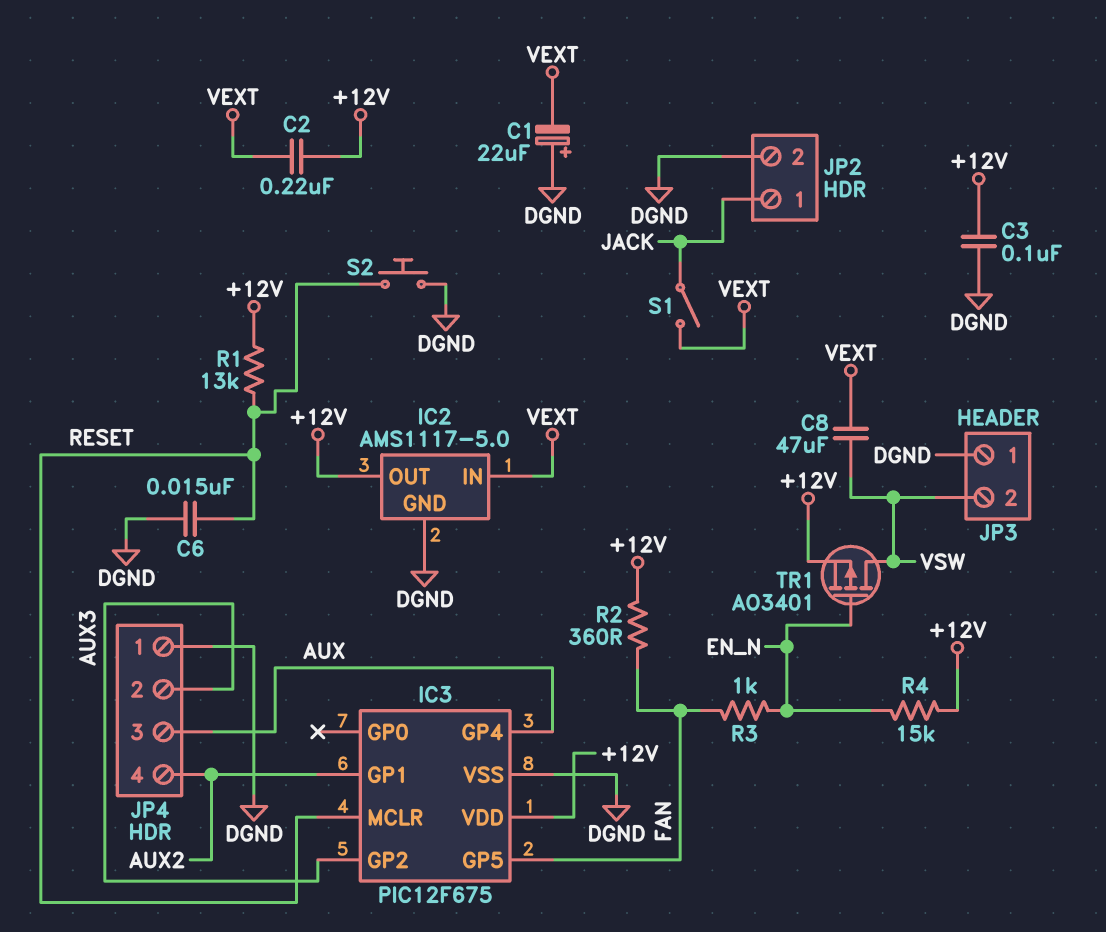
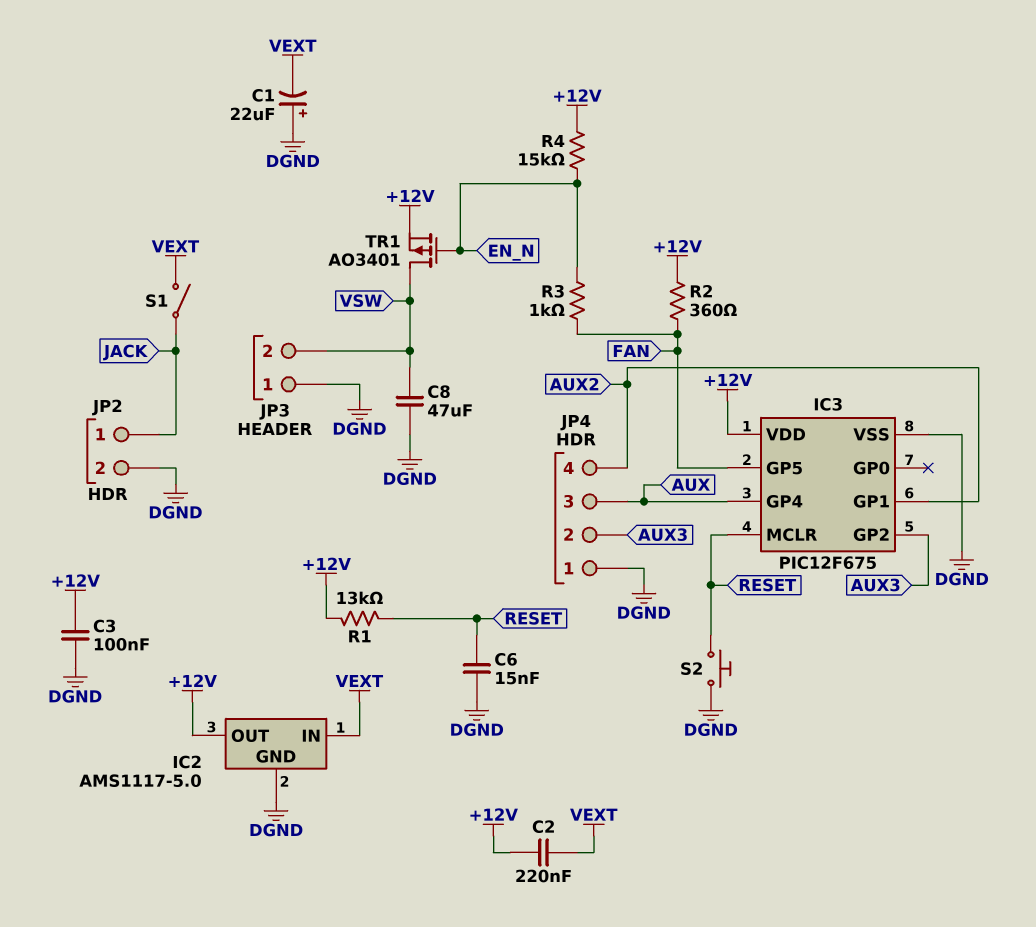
C8: 47uF (VEXT, VSW) -> 47uF (DGND, VSW)

